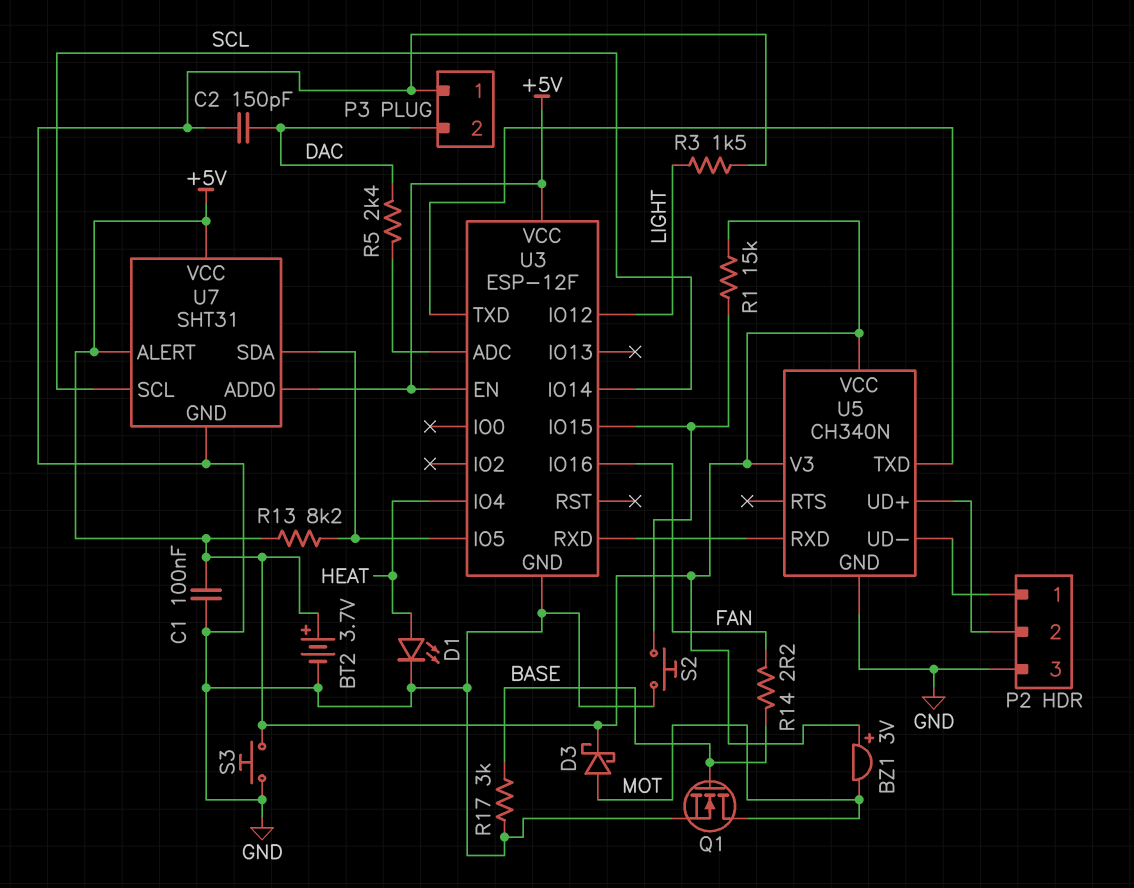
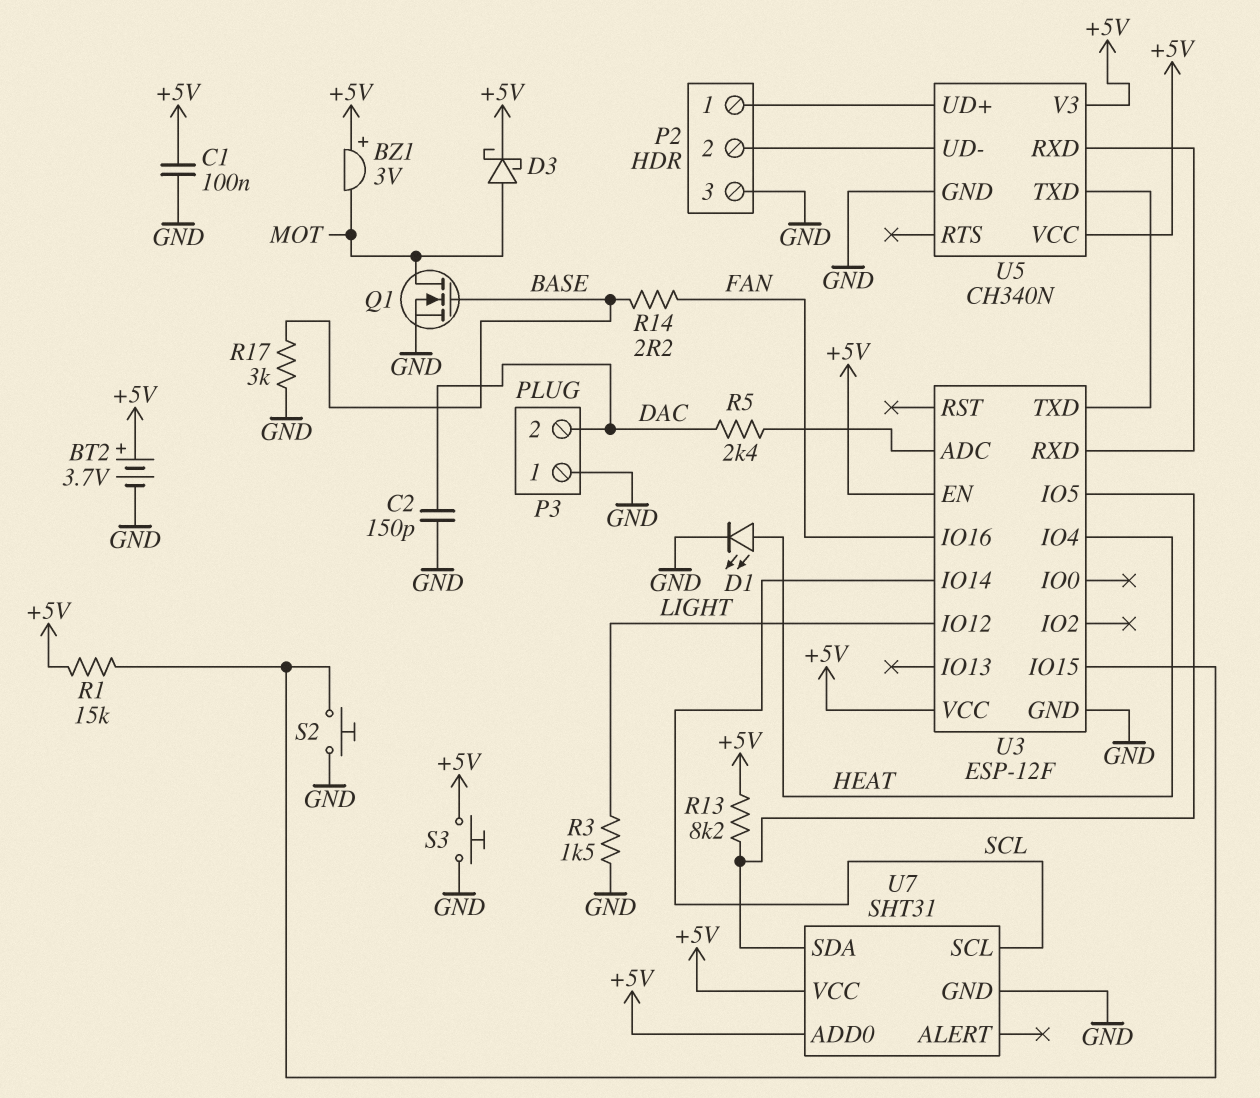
U5 pin UD+: P2/2 -> P2/1
U5 pin UD-: P2/1 -> P2/2
U7 pin ALERT: +5V -> none

